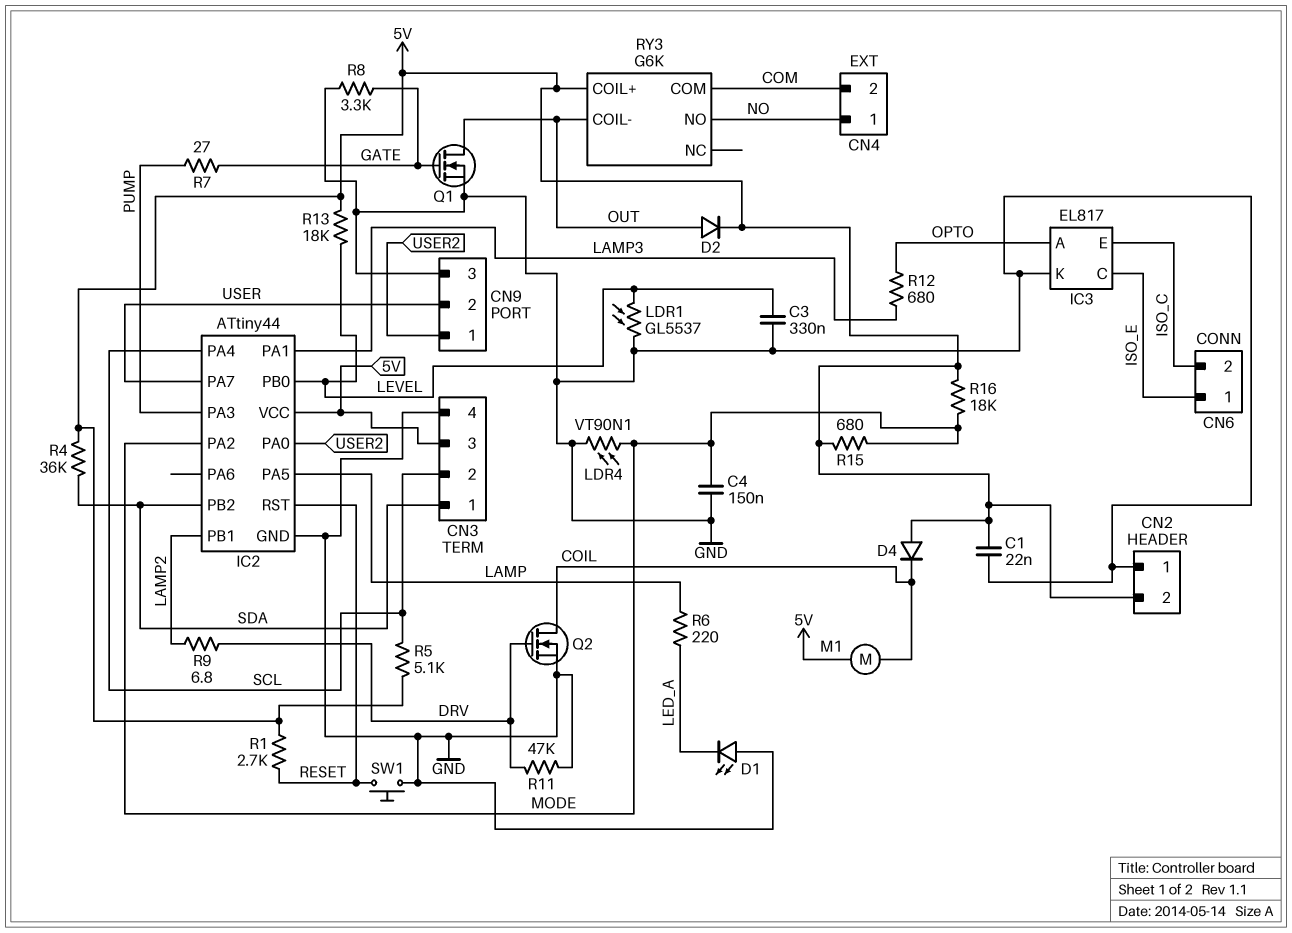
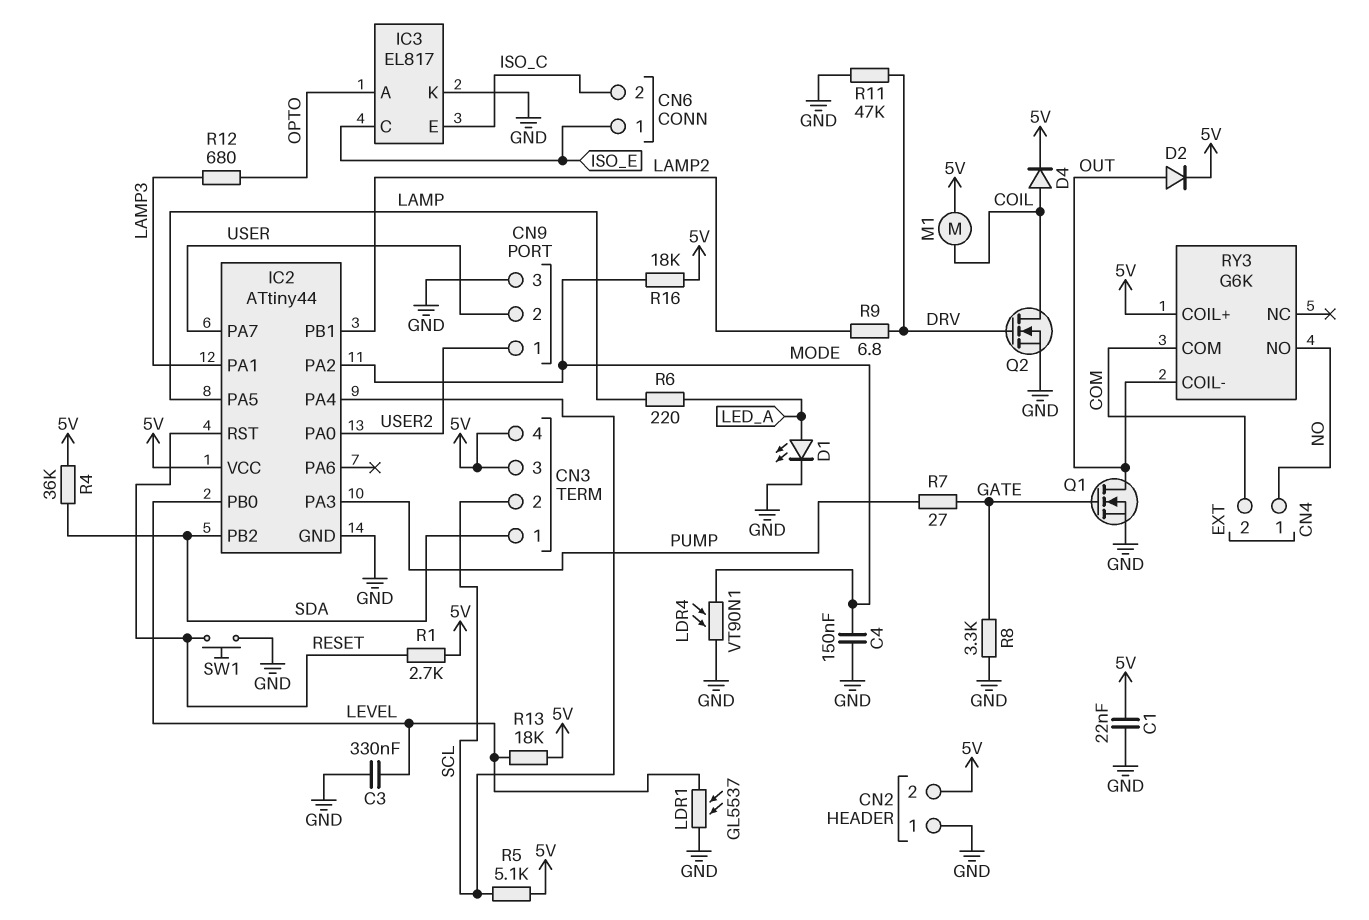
CN3 pin 4: GND -> 5V
D1: LED (A GND, K LED_A) -> LED (A LED_A, K GND)
D4: diode (A 5V, K COIL) -> diode (A COIL, K 5V)
R15: 680 (5V, MODE) -> none

